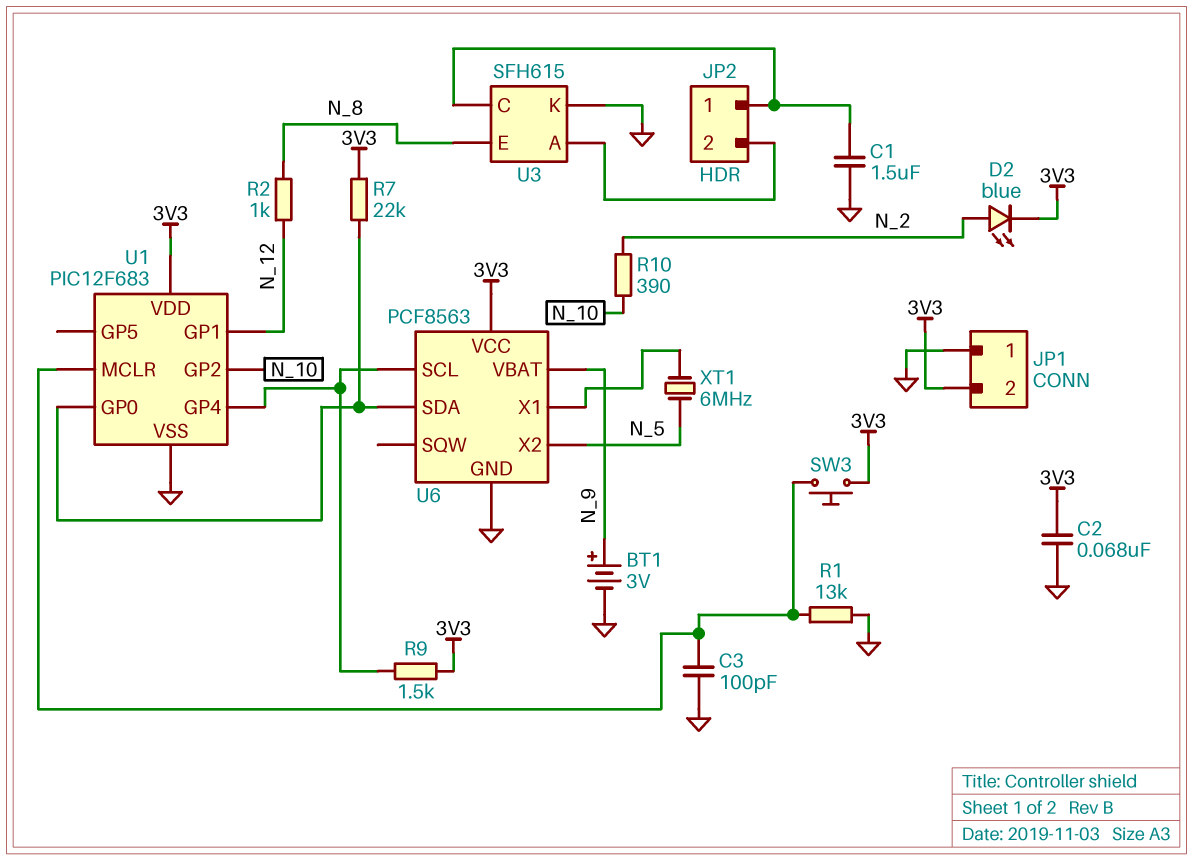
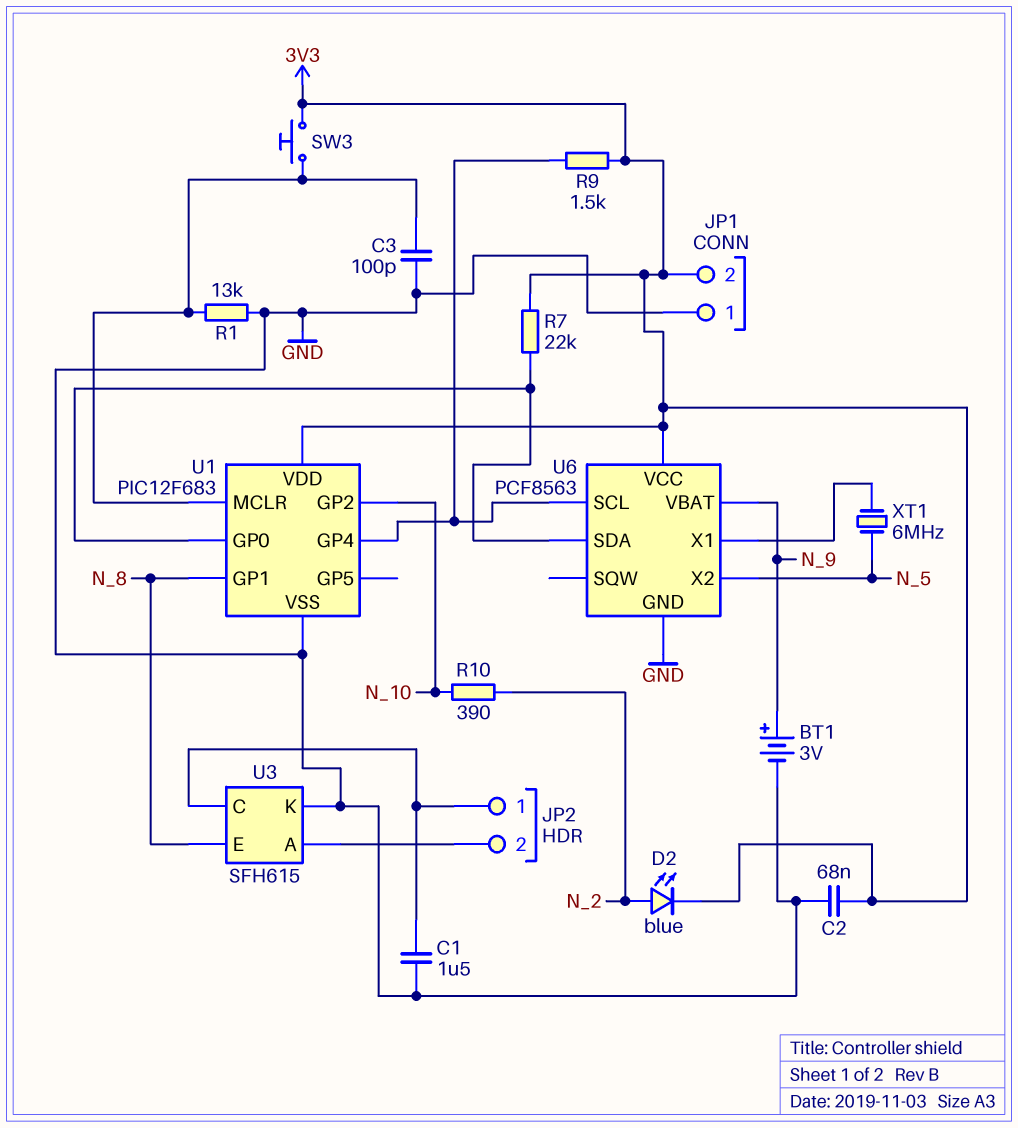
R2: 1k (N_8, N_12) -> none
U1 pin GP1: N_12 -> N_8

